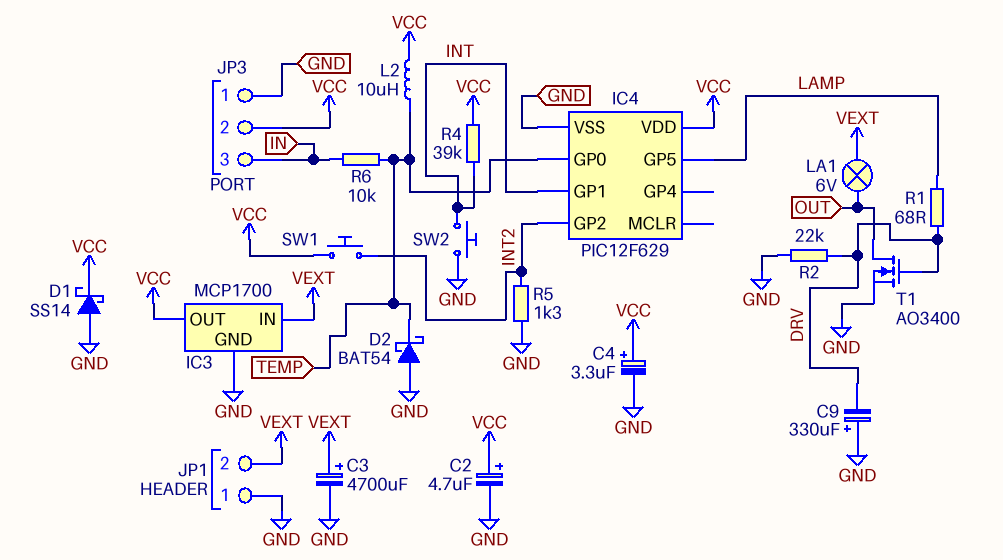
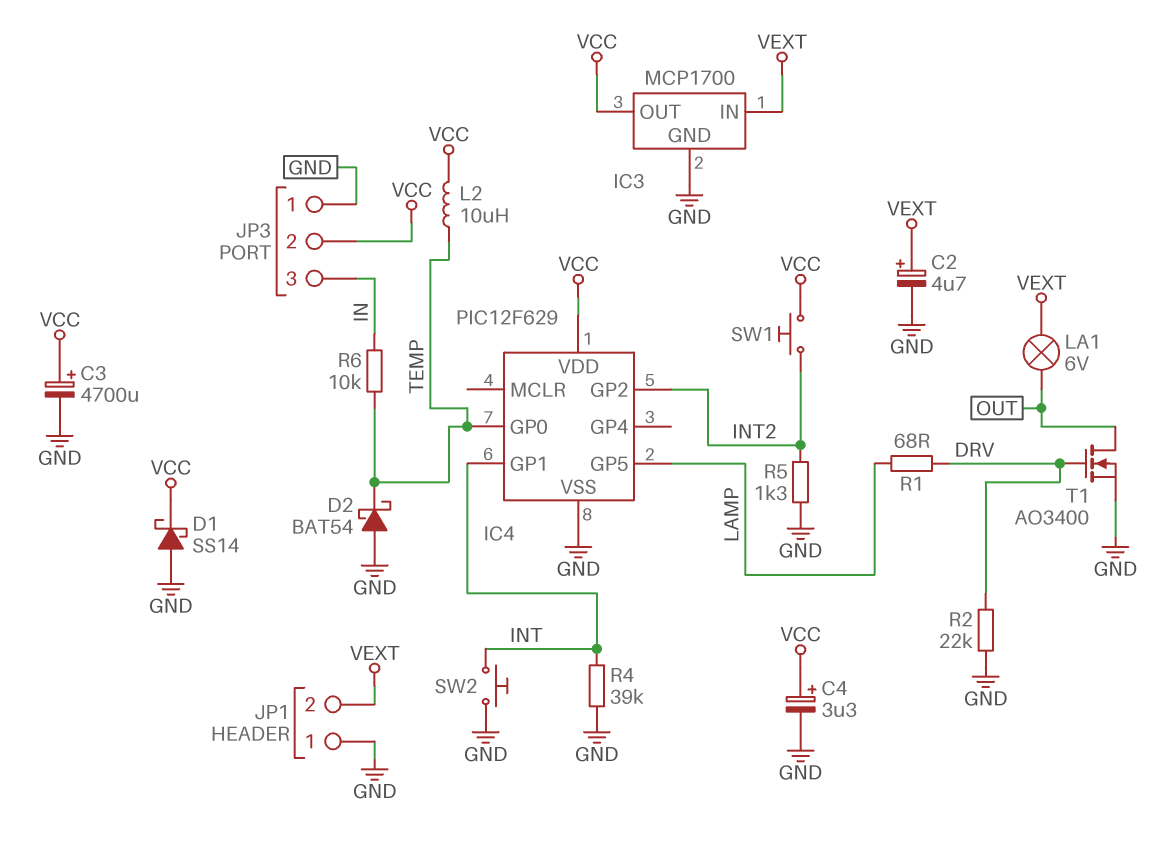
C2: 4.7uF (plus VCC, minus GND) -> 4.7uF (plus VEXT, minus GND)
C3: 4700uF (plus VEXT, minus GND) -> 4700uF (plus VCC, minus GND)
C9: 330uF (plus GND, minus DRV) -> none
R4: 39k (INT, VCC) -> 39k (GND, INT)

